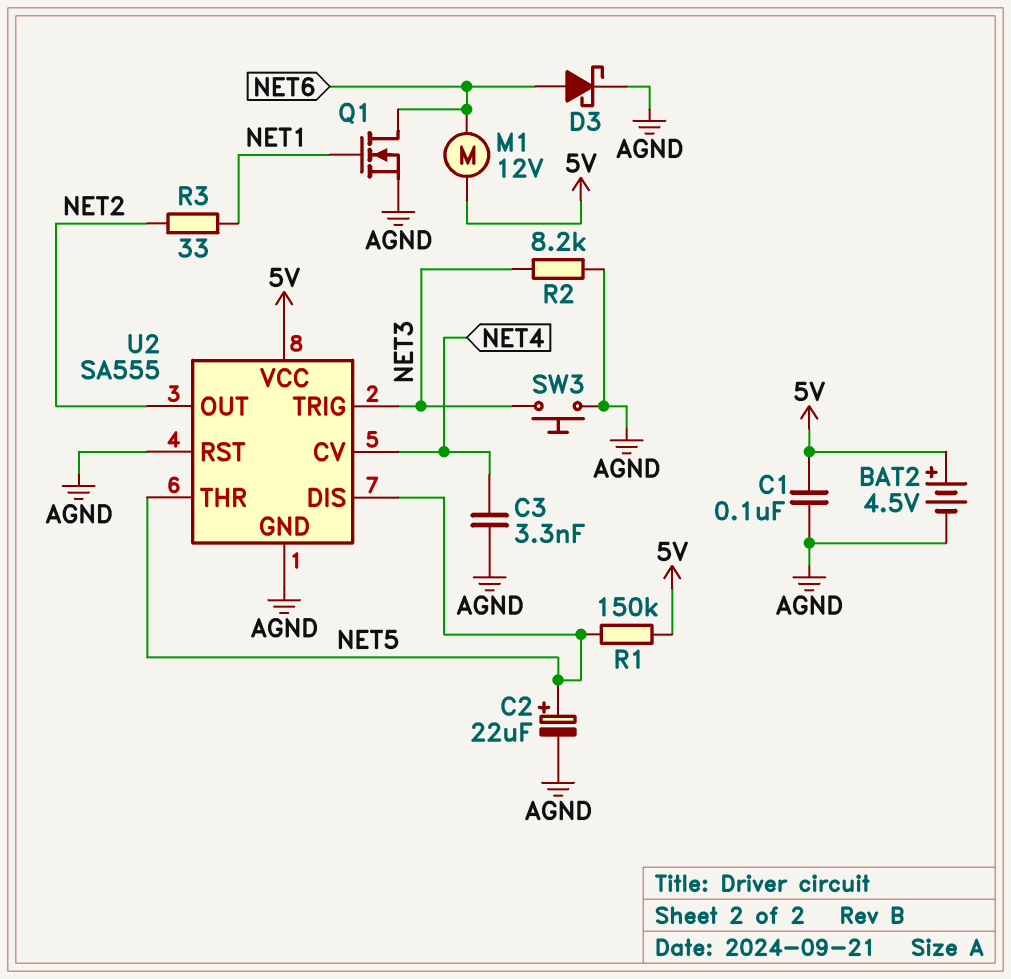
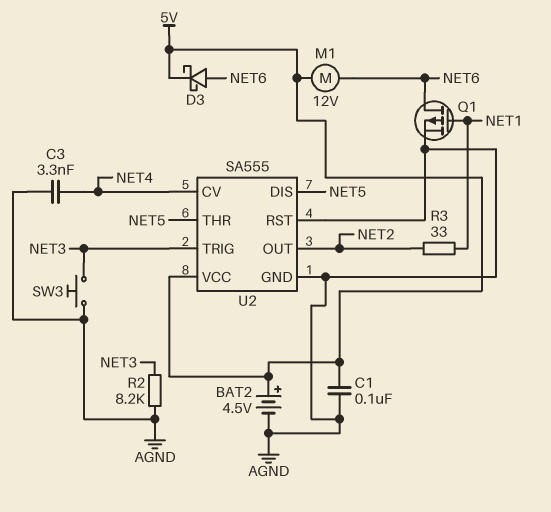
C2: 22uF (plus NET5, minus AGND) -> none
D3: schottky (A NET6, K AGND) -> schottky (A NET6, K 5V)
Q1: NMOS (G NET1, D NET6, S AGND) -> PMOS (G NET1, D NET6, S AGND)
R1: 150k (5V, NET5) -> none

